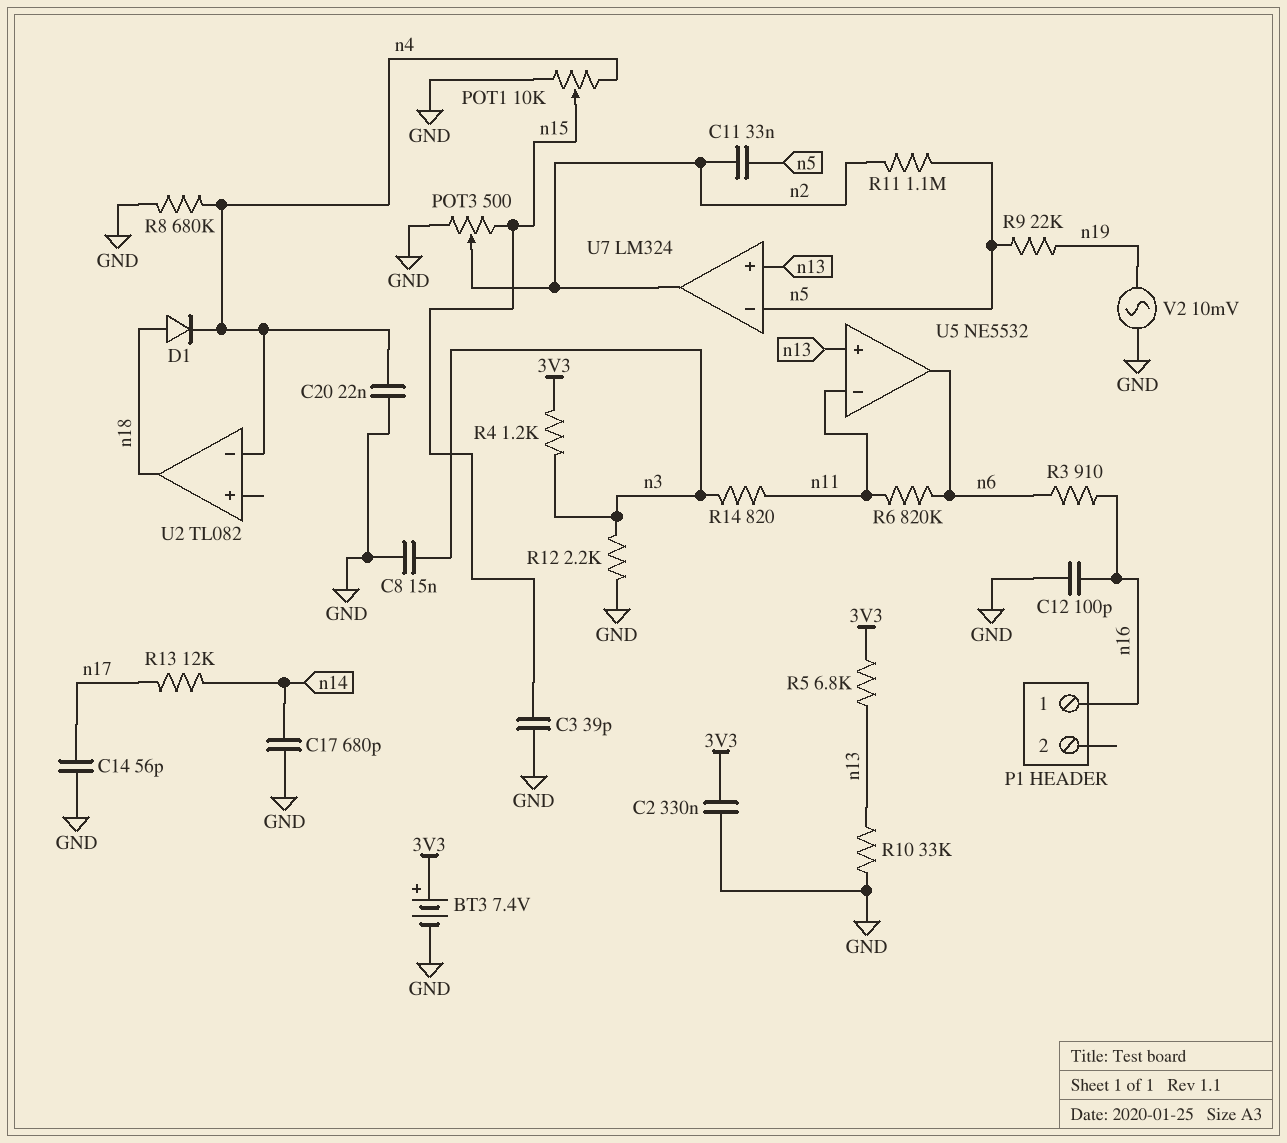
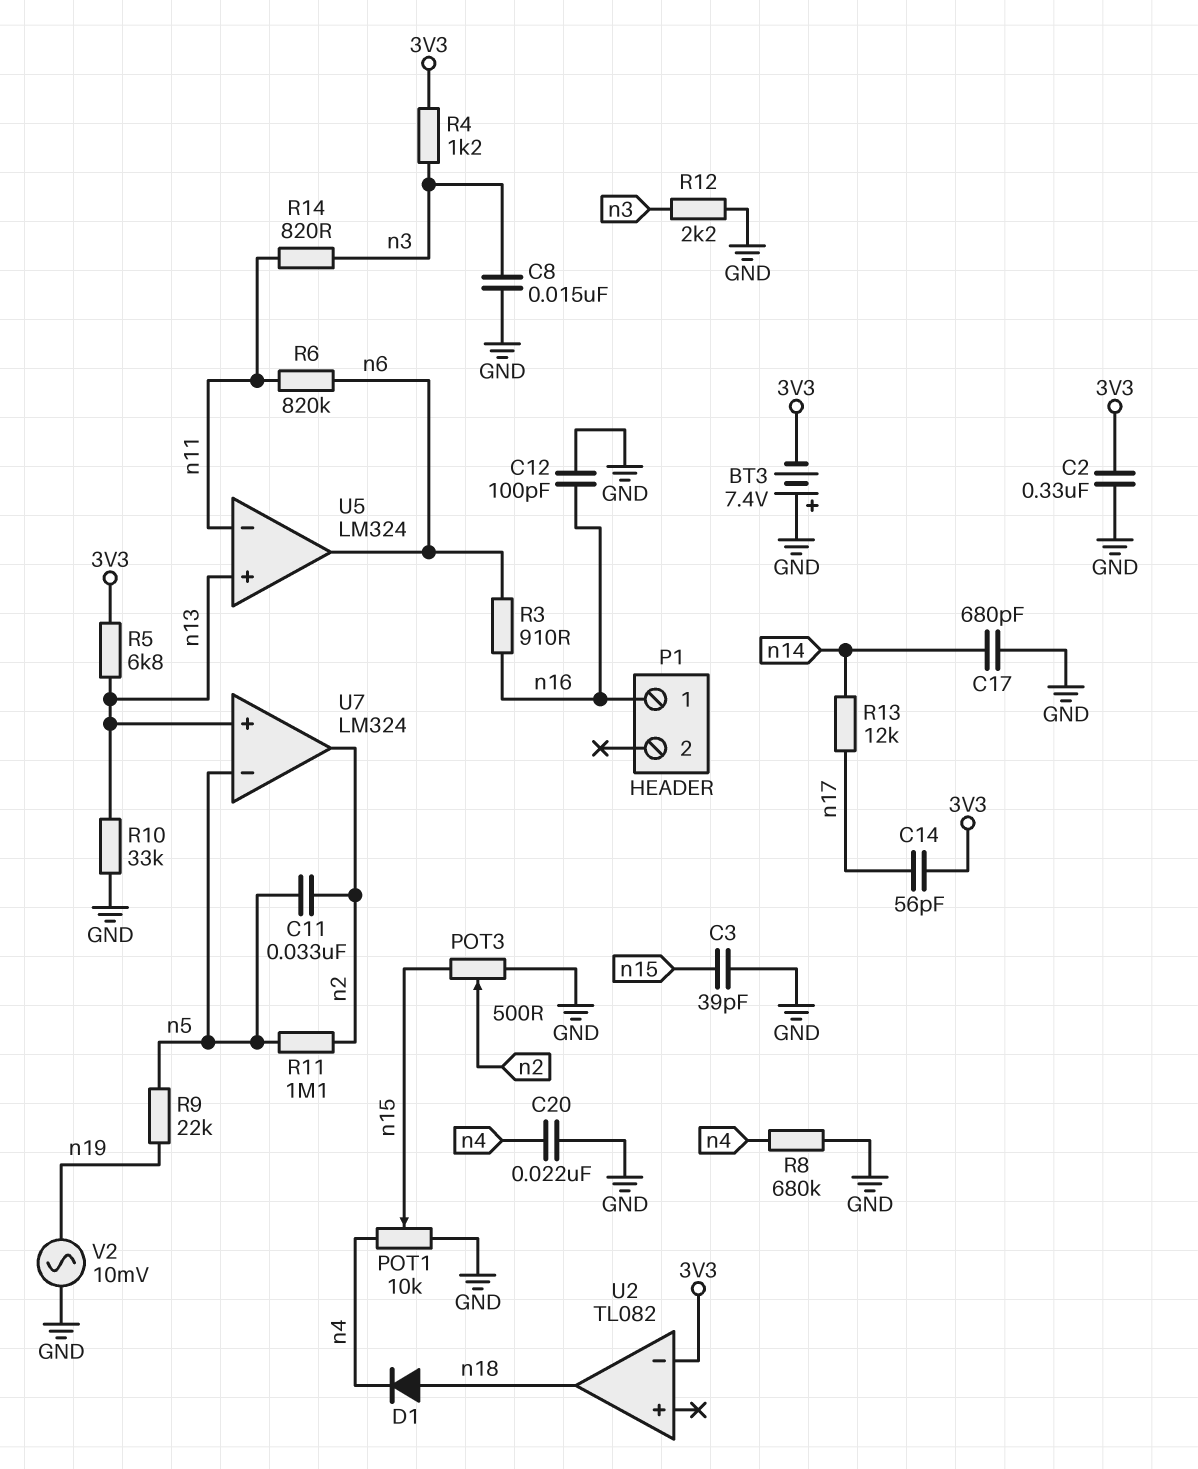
BT3: 7.4V (plus 3V3, minus GND) -> 7.4V (plus GND, minus 3V3)
C14: 56pF (GND, n17) -> 56pF (3V3, n17)
U2 pin in-: n4 -> 3V3
U5: NE5532 -> LM324

